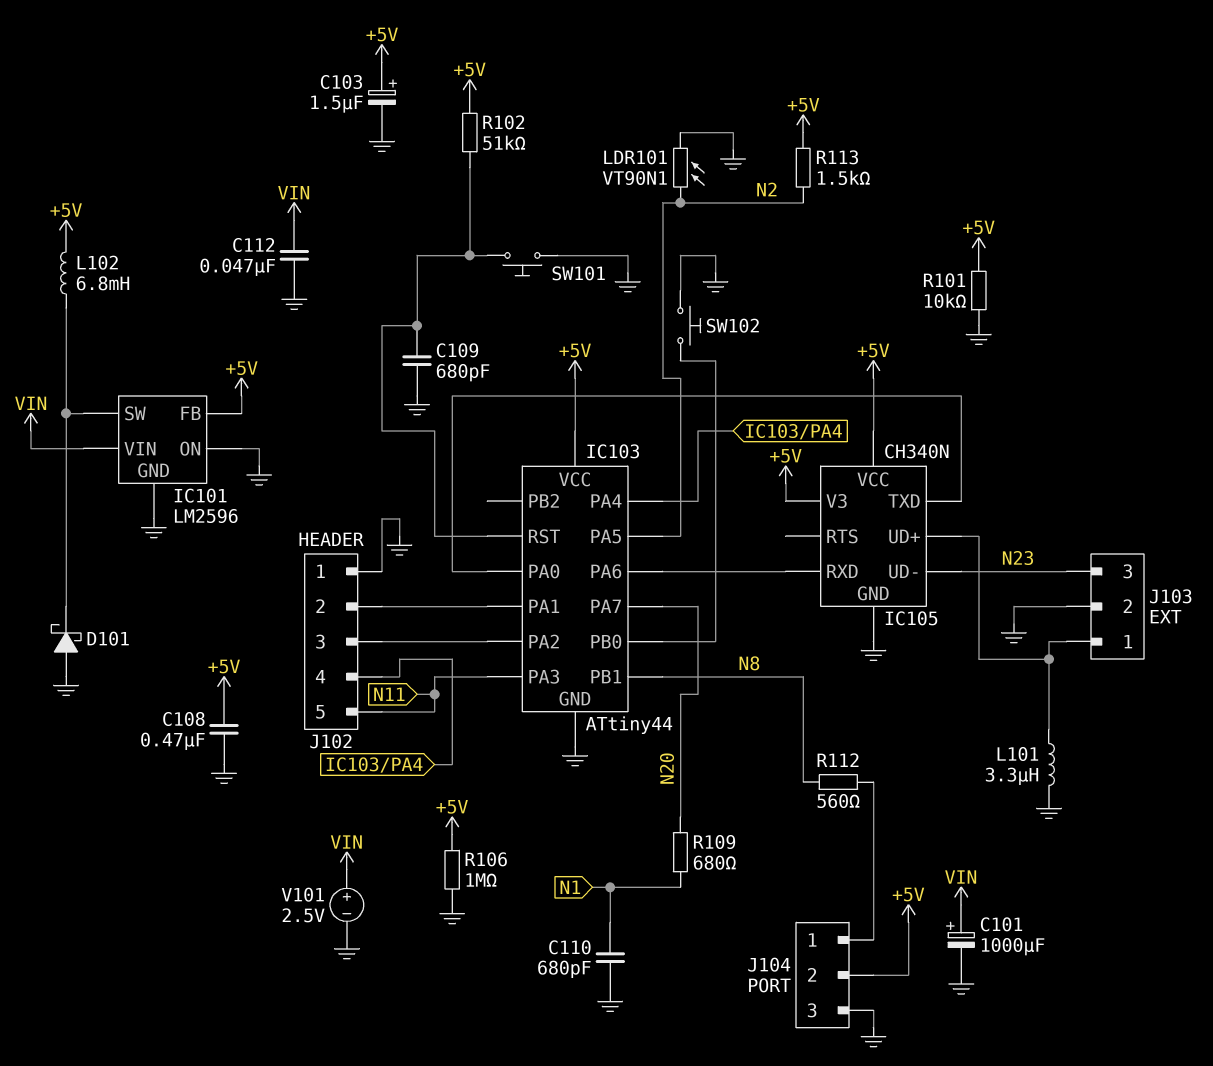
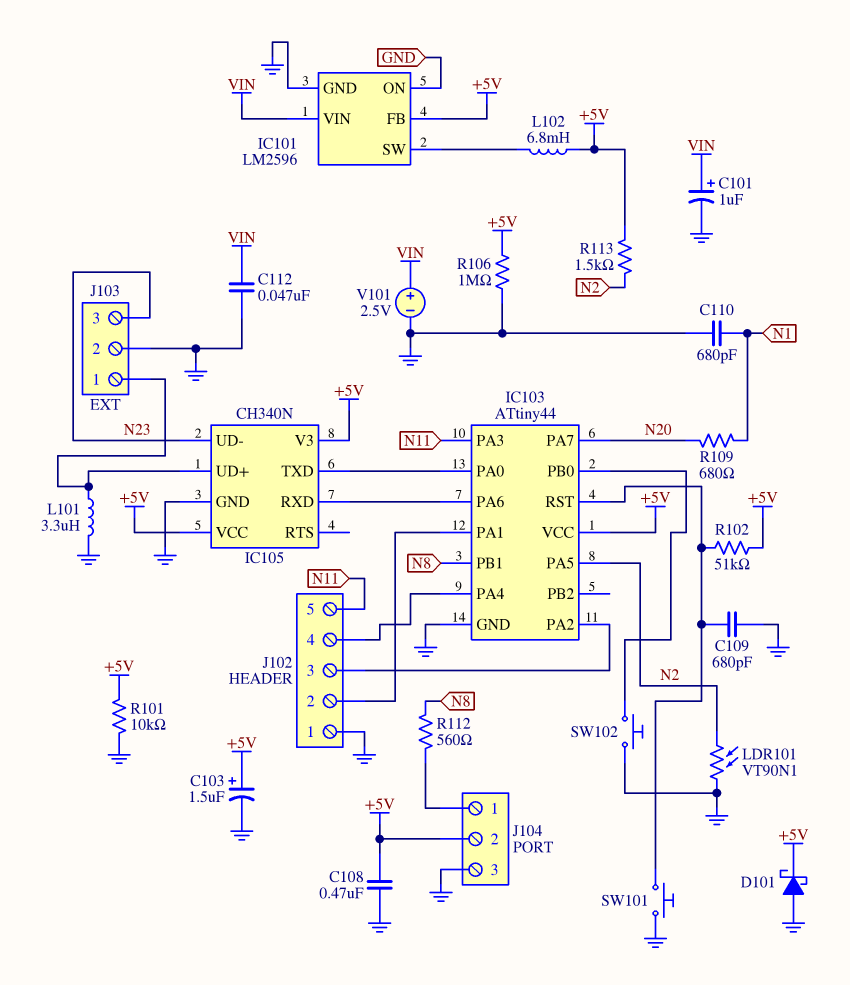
C101: 1000uF (plus VIN, minus GND) -> 1uF (plus VIN, minus GND)
D101: schottky (A GND, K IC101/SW) -> schottky (A GND, K +5V)

